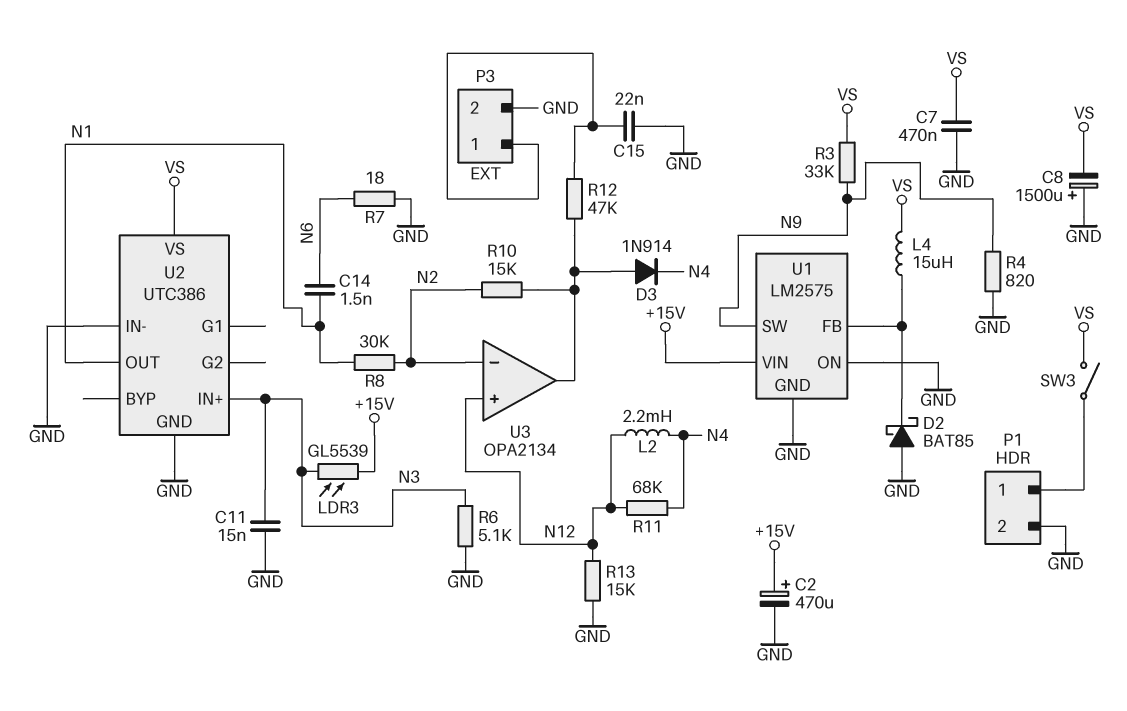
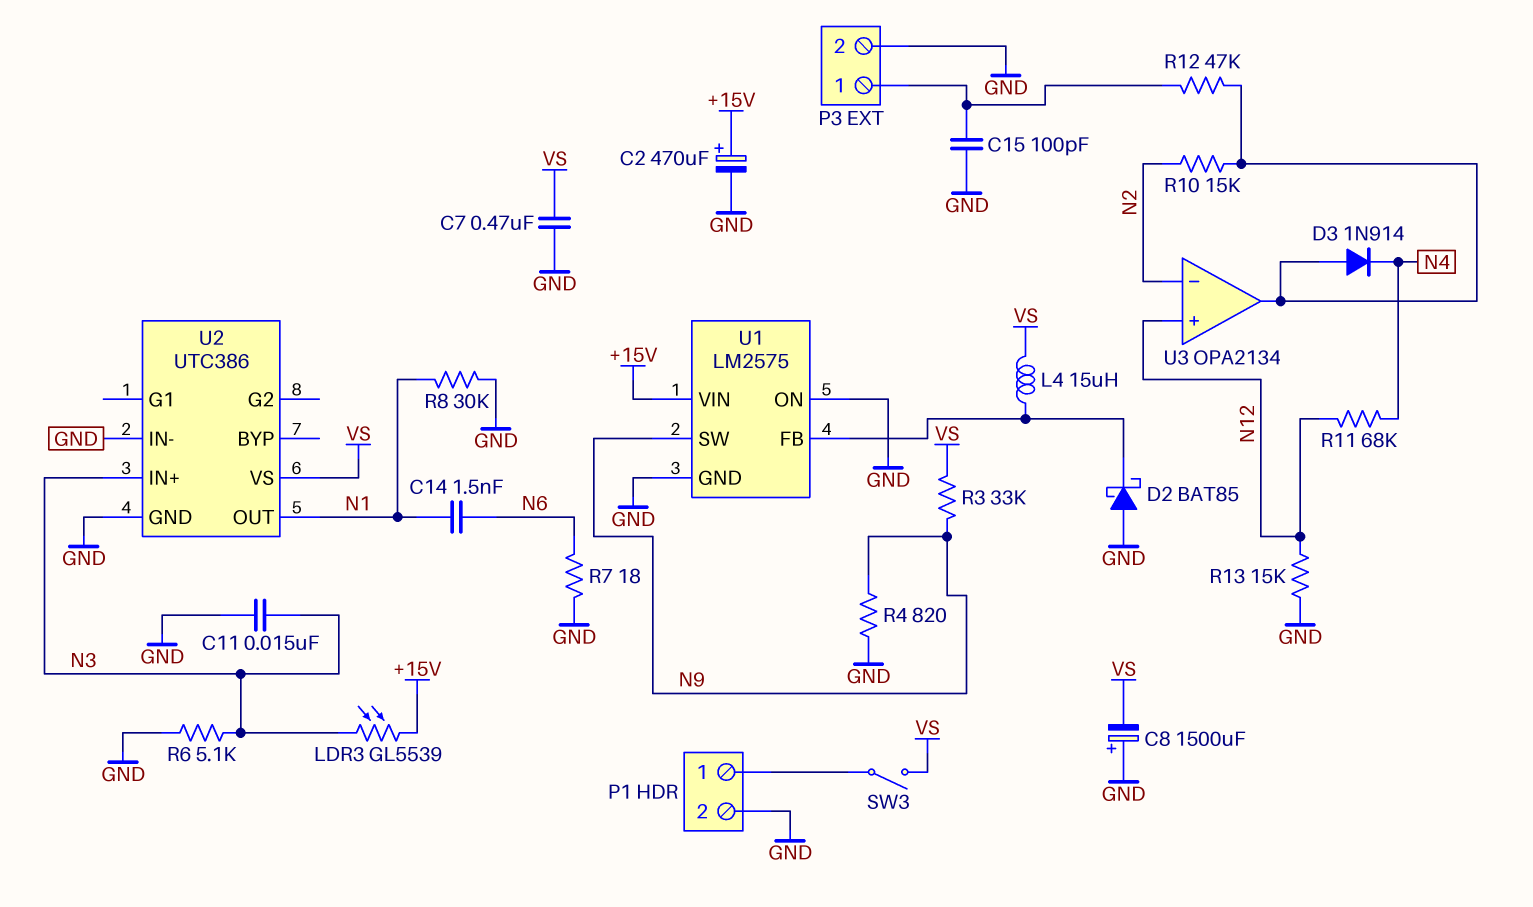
C15: 22nF (GND, P3/1) -> 100pF (GND, P3/1)
L2: 2.2mH (N4, N12) -> none
R8: 30k (N1, N2) -> 30k (GND, N1)

